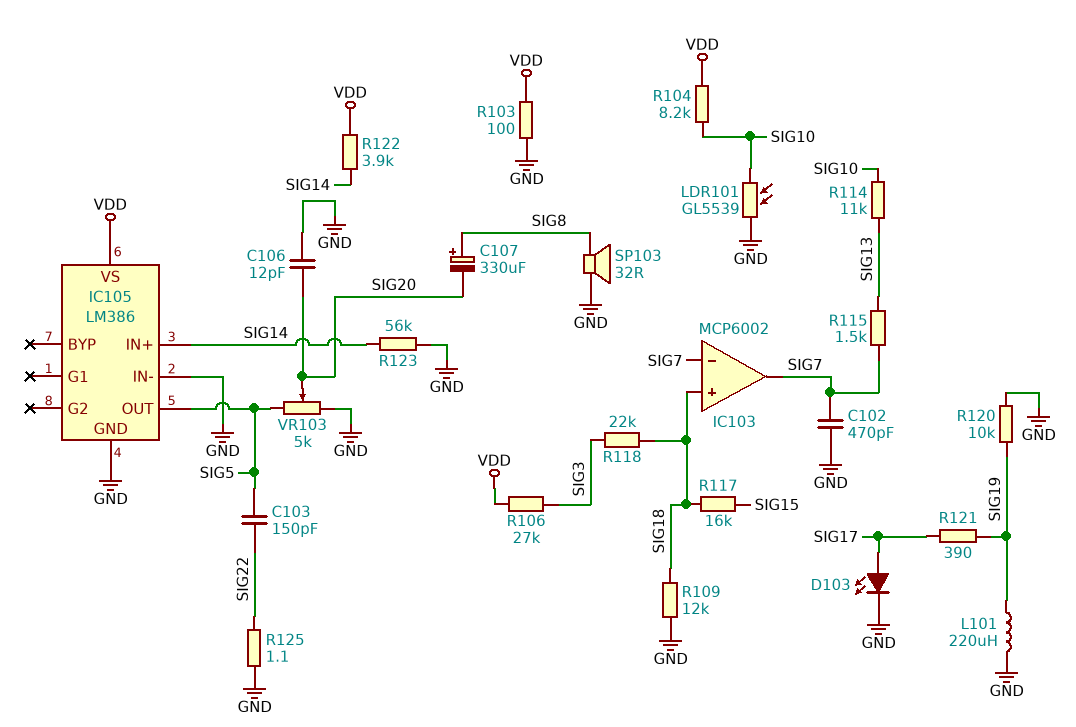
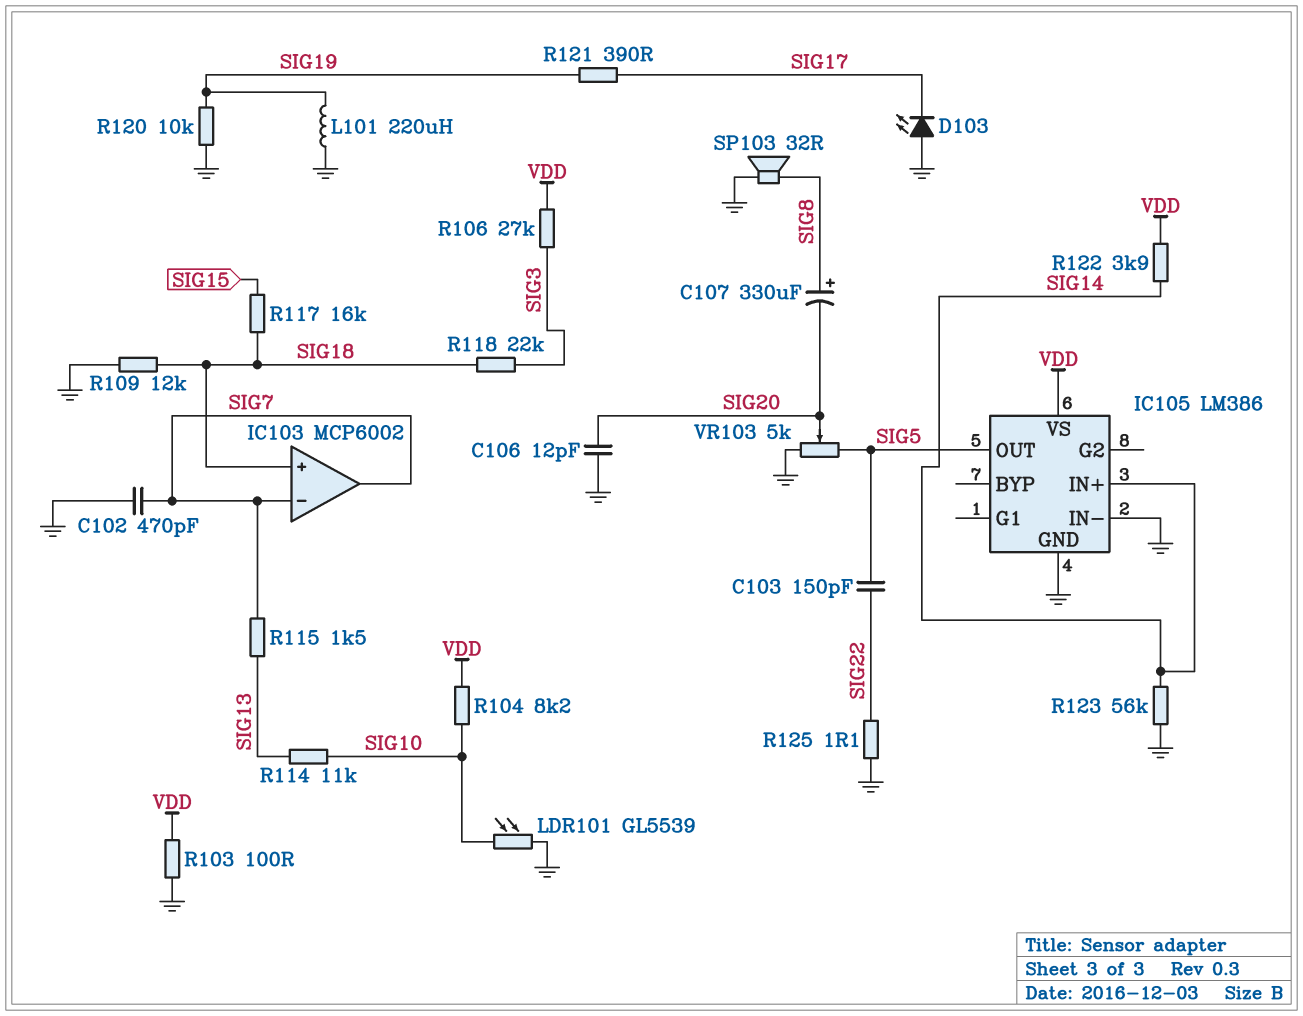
D103: LED (A SIG17, K GND) -> LED (A GND, K SIG17)

